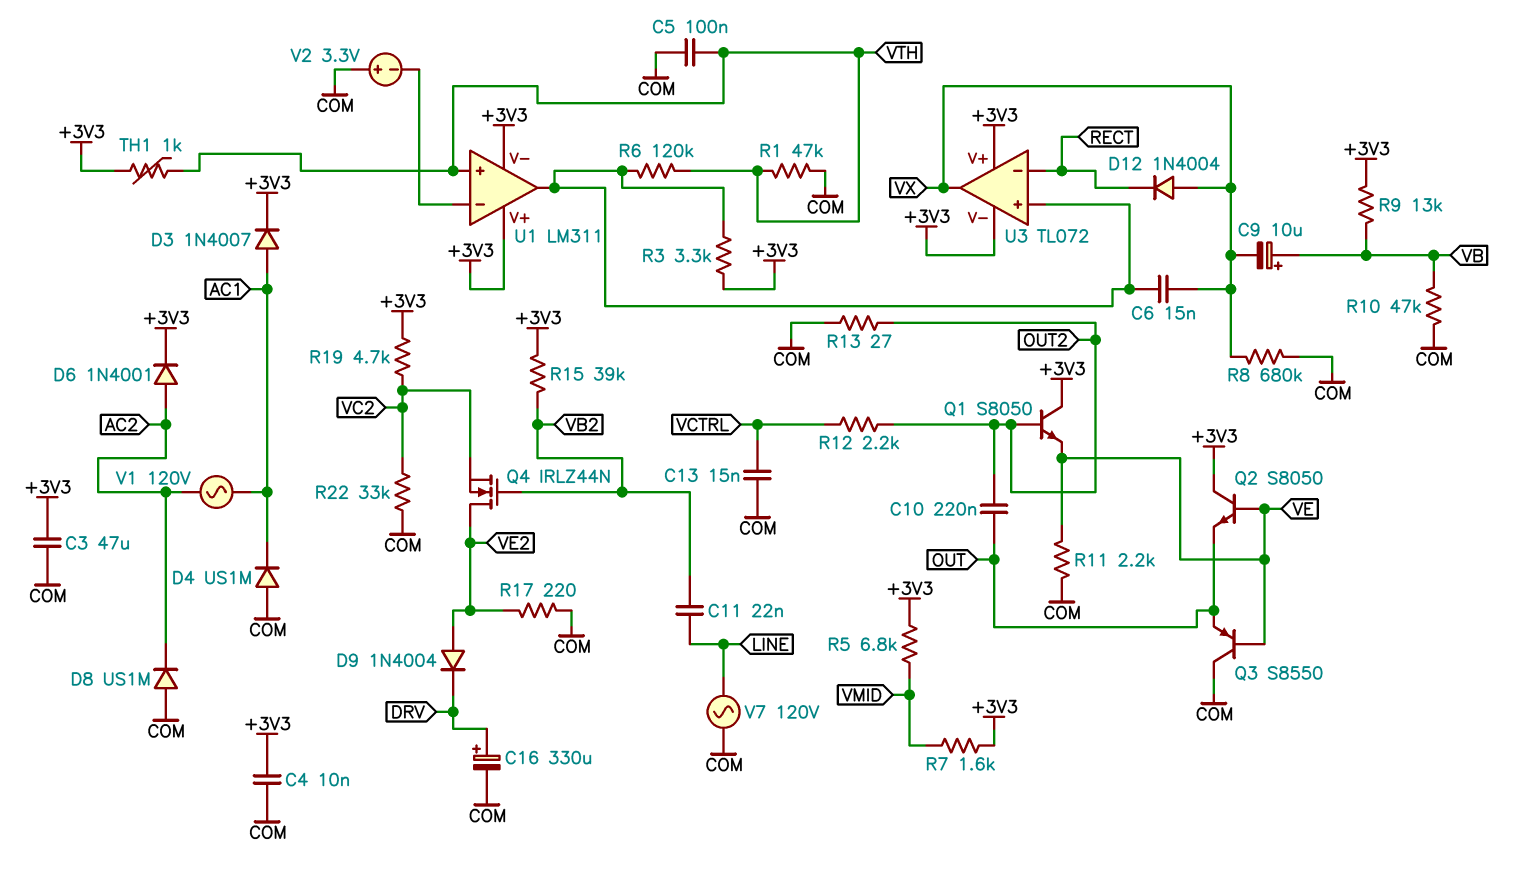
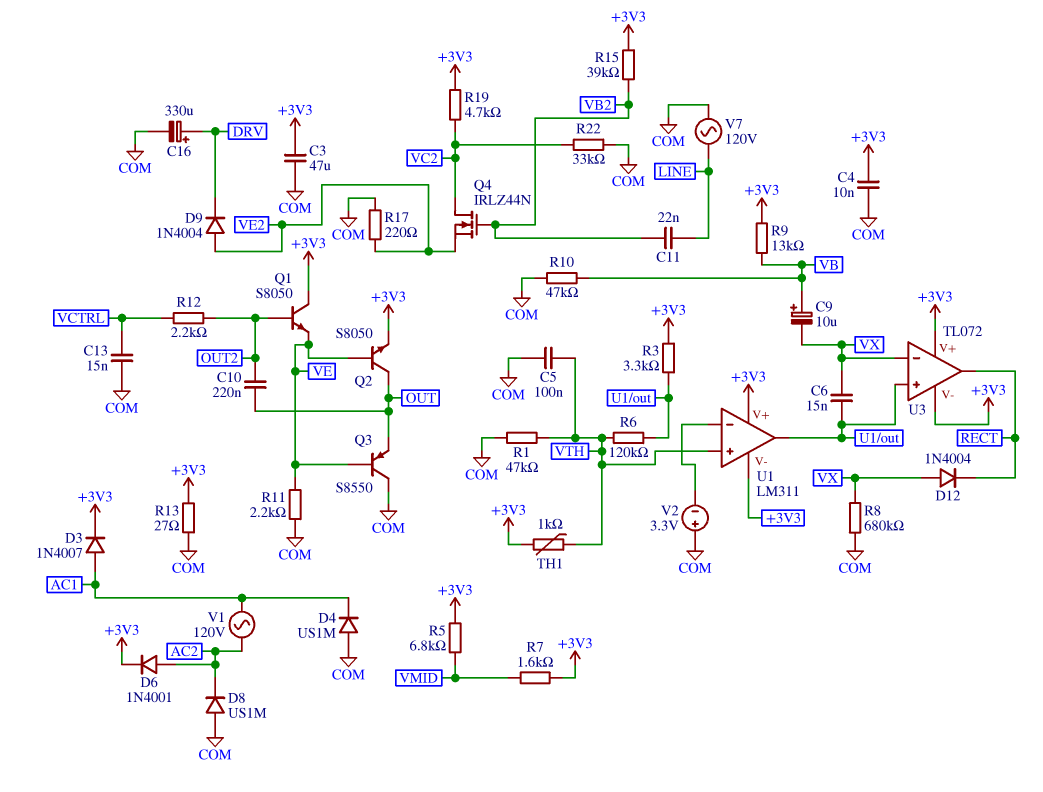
Q2: NPN S8050 (B VE, C +3V3, E OUT) -> NPN S8050 (B VE, C OUT, E +3V3)
Q4: NMOS IRLZ44N (G VB2, D VE2, S VC2) -> NMOS IRLZ44N (G VB2, D VC2, S VE2)
R13: 27 (COM, OUT2) -> 27 (+3V3, COM)
U3 pin in-: RECT -> VX
U3 pin out: VX -> RECT

